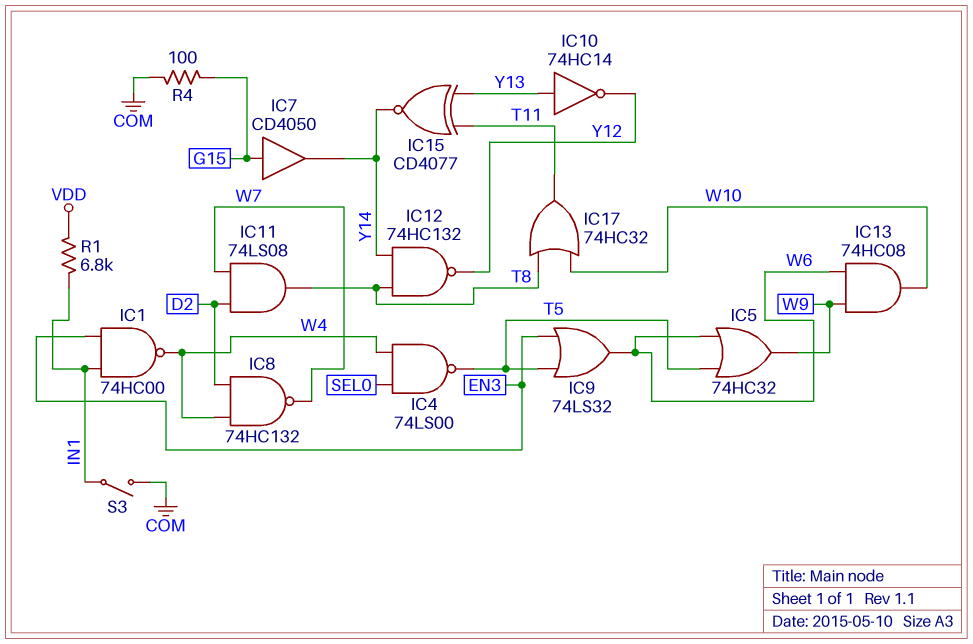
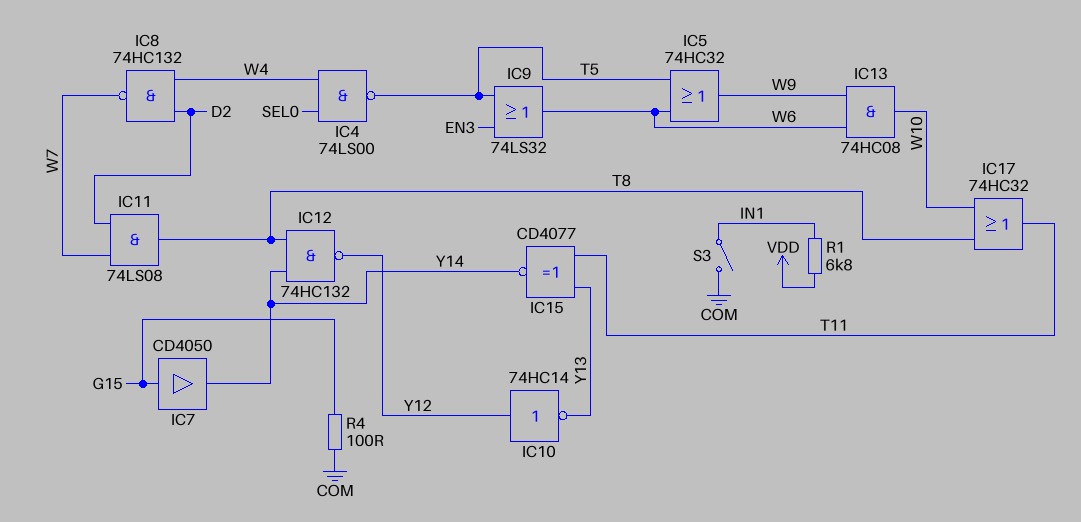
IC1: NAND 74HC00 (in EN3, in IN1, out W4) -> none
IC10: NOT 74HC14 (in Y13, out Y12) -> NOT 74HC14 (in Y12, out Y13)

